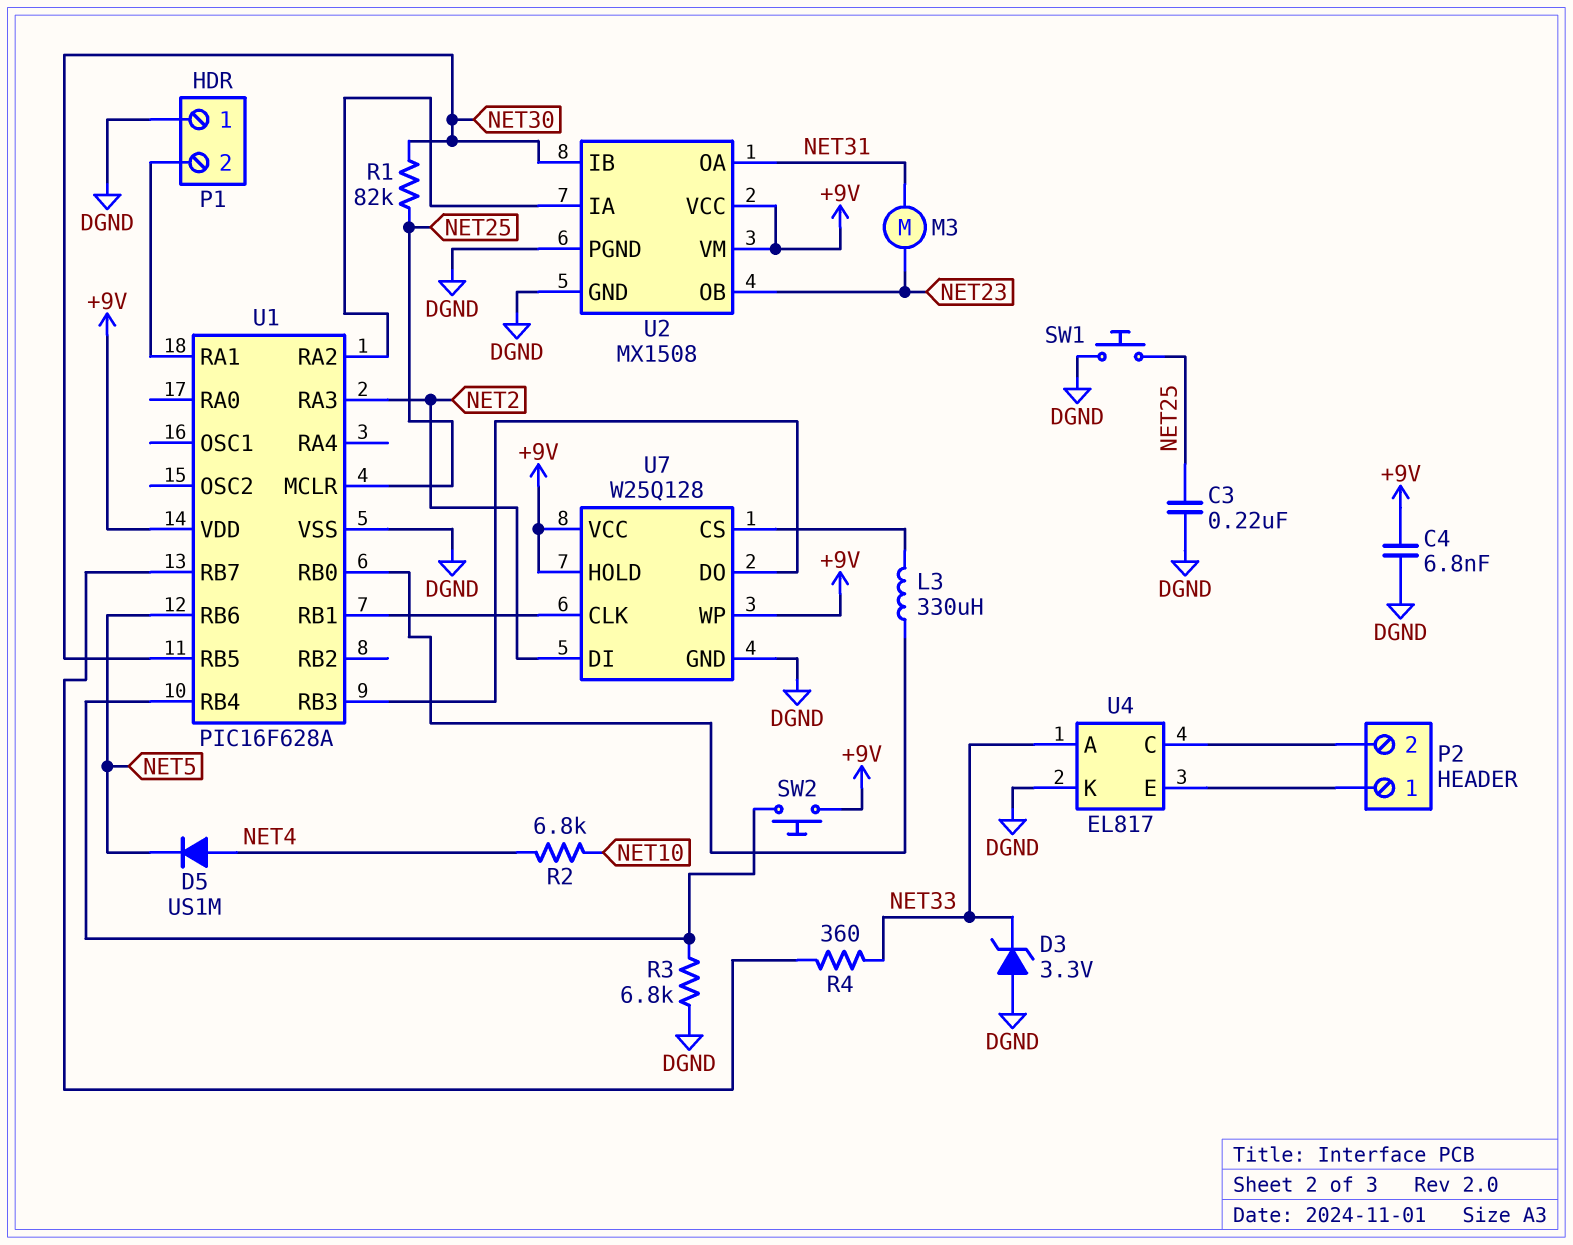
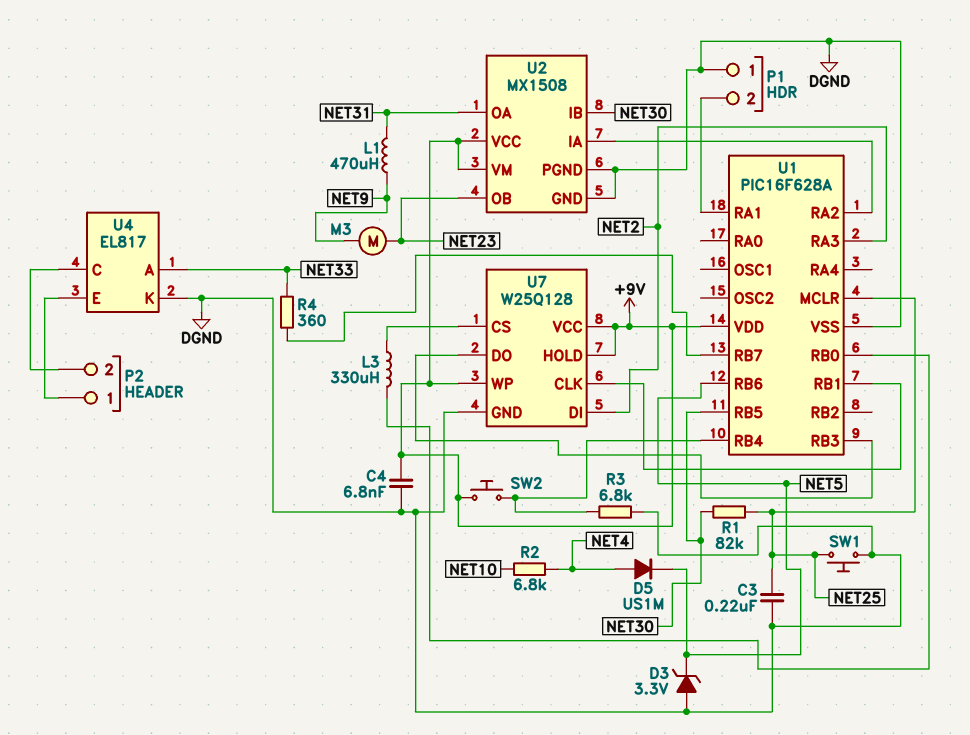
D3: zener 3.3V (A DGND, K NET33) -> zener 3.3V (A DGND, K NET5)
L1: none -> 470uH (NET9, NET31)
M3: motor (NET23, NET31) -> motor (NET9, NET23)

